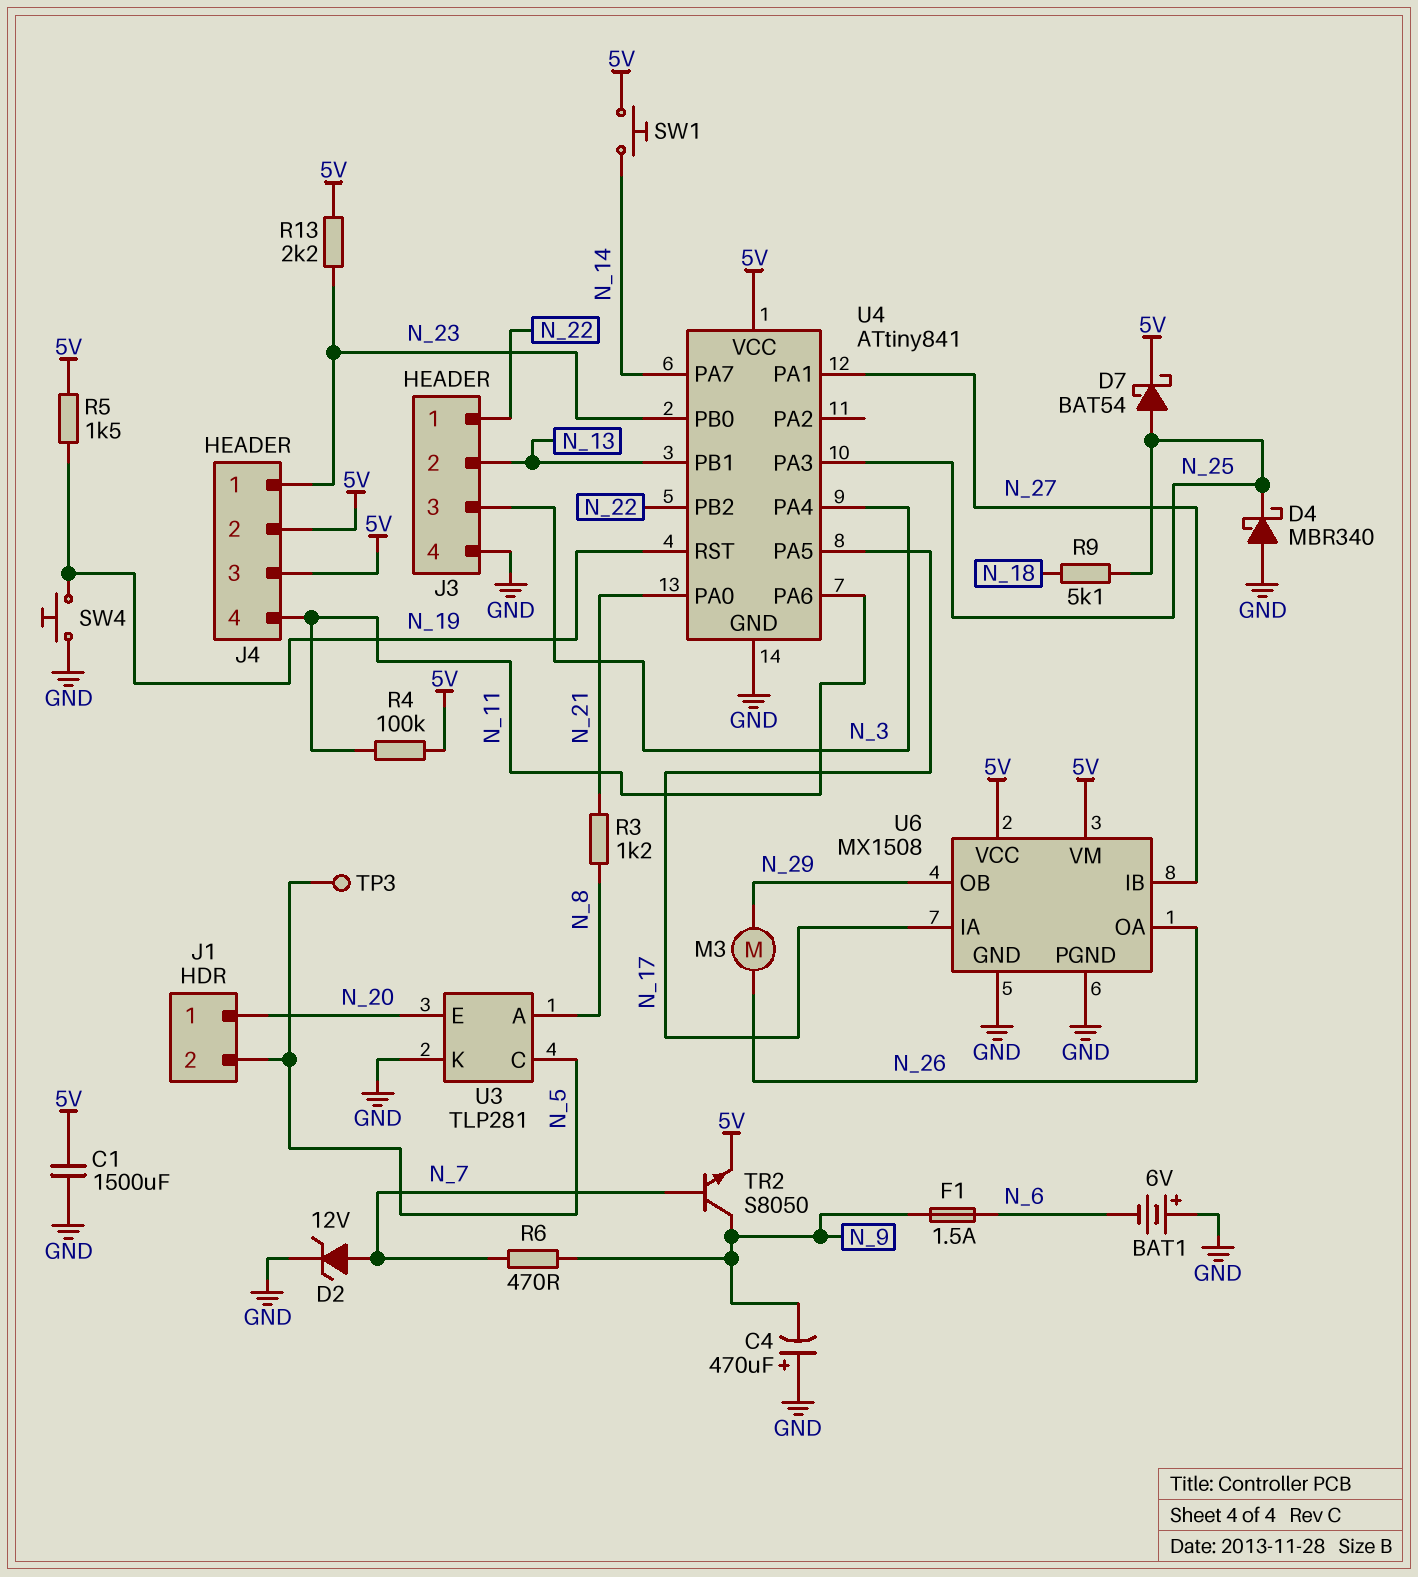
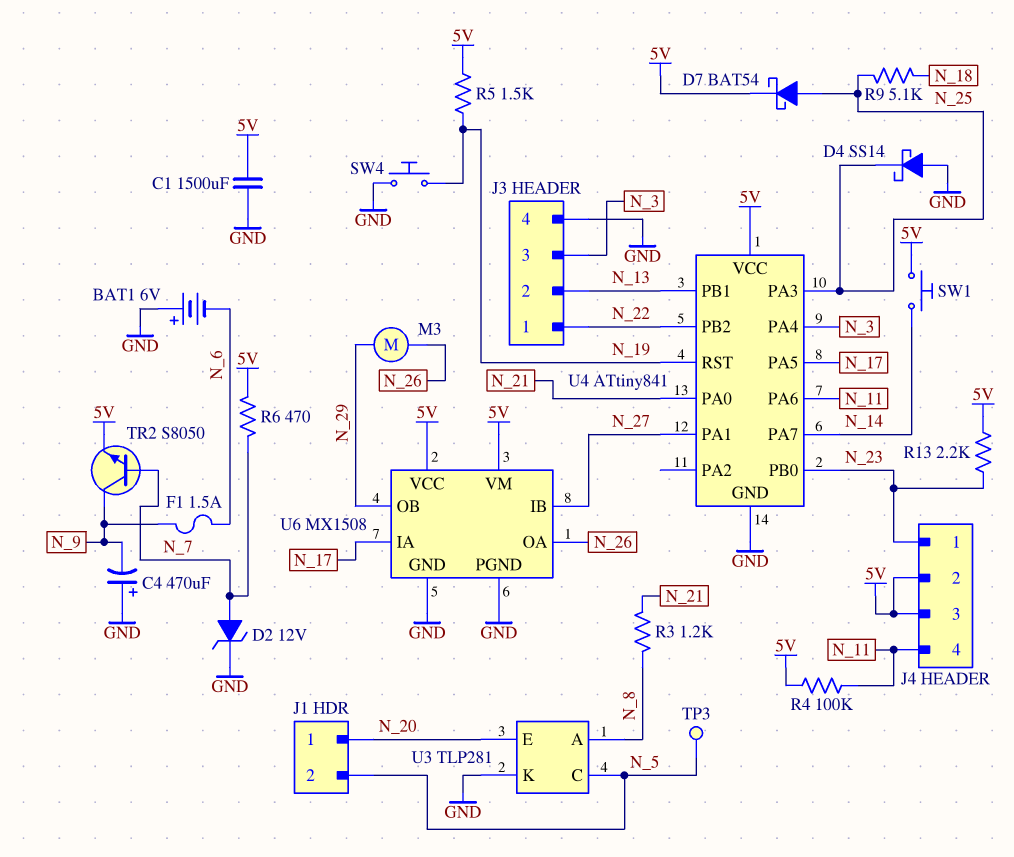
D4: schottky MBR340 (A GND, K N_25) -> schottky SS14 (A GND, K N_25)
R6: 470 (N_7, N_9) -> 470 (5V, N_7)

